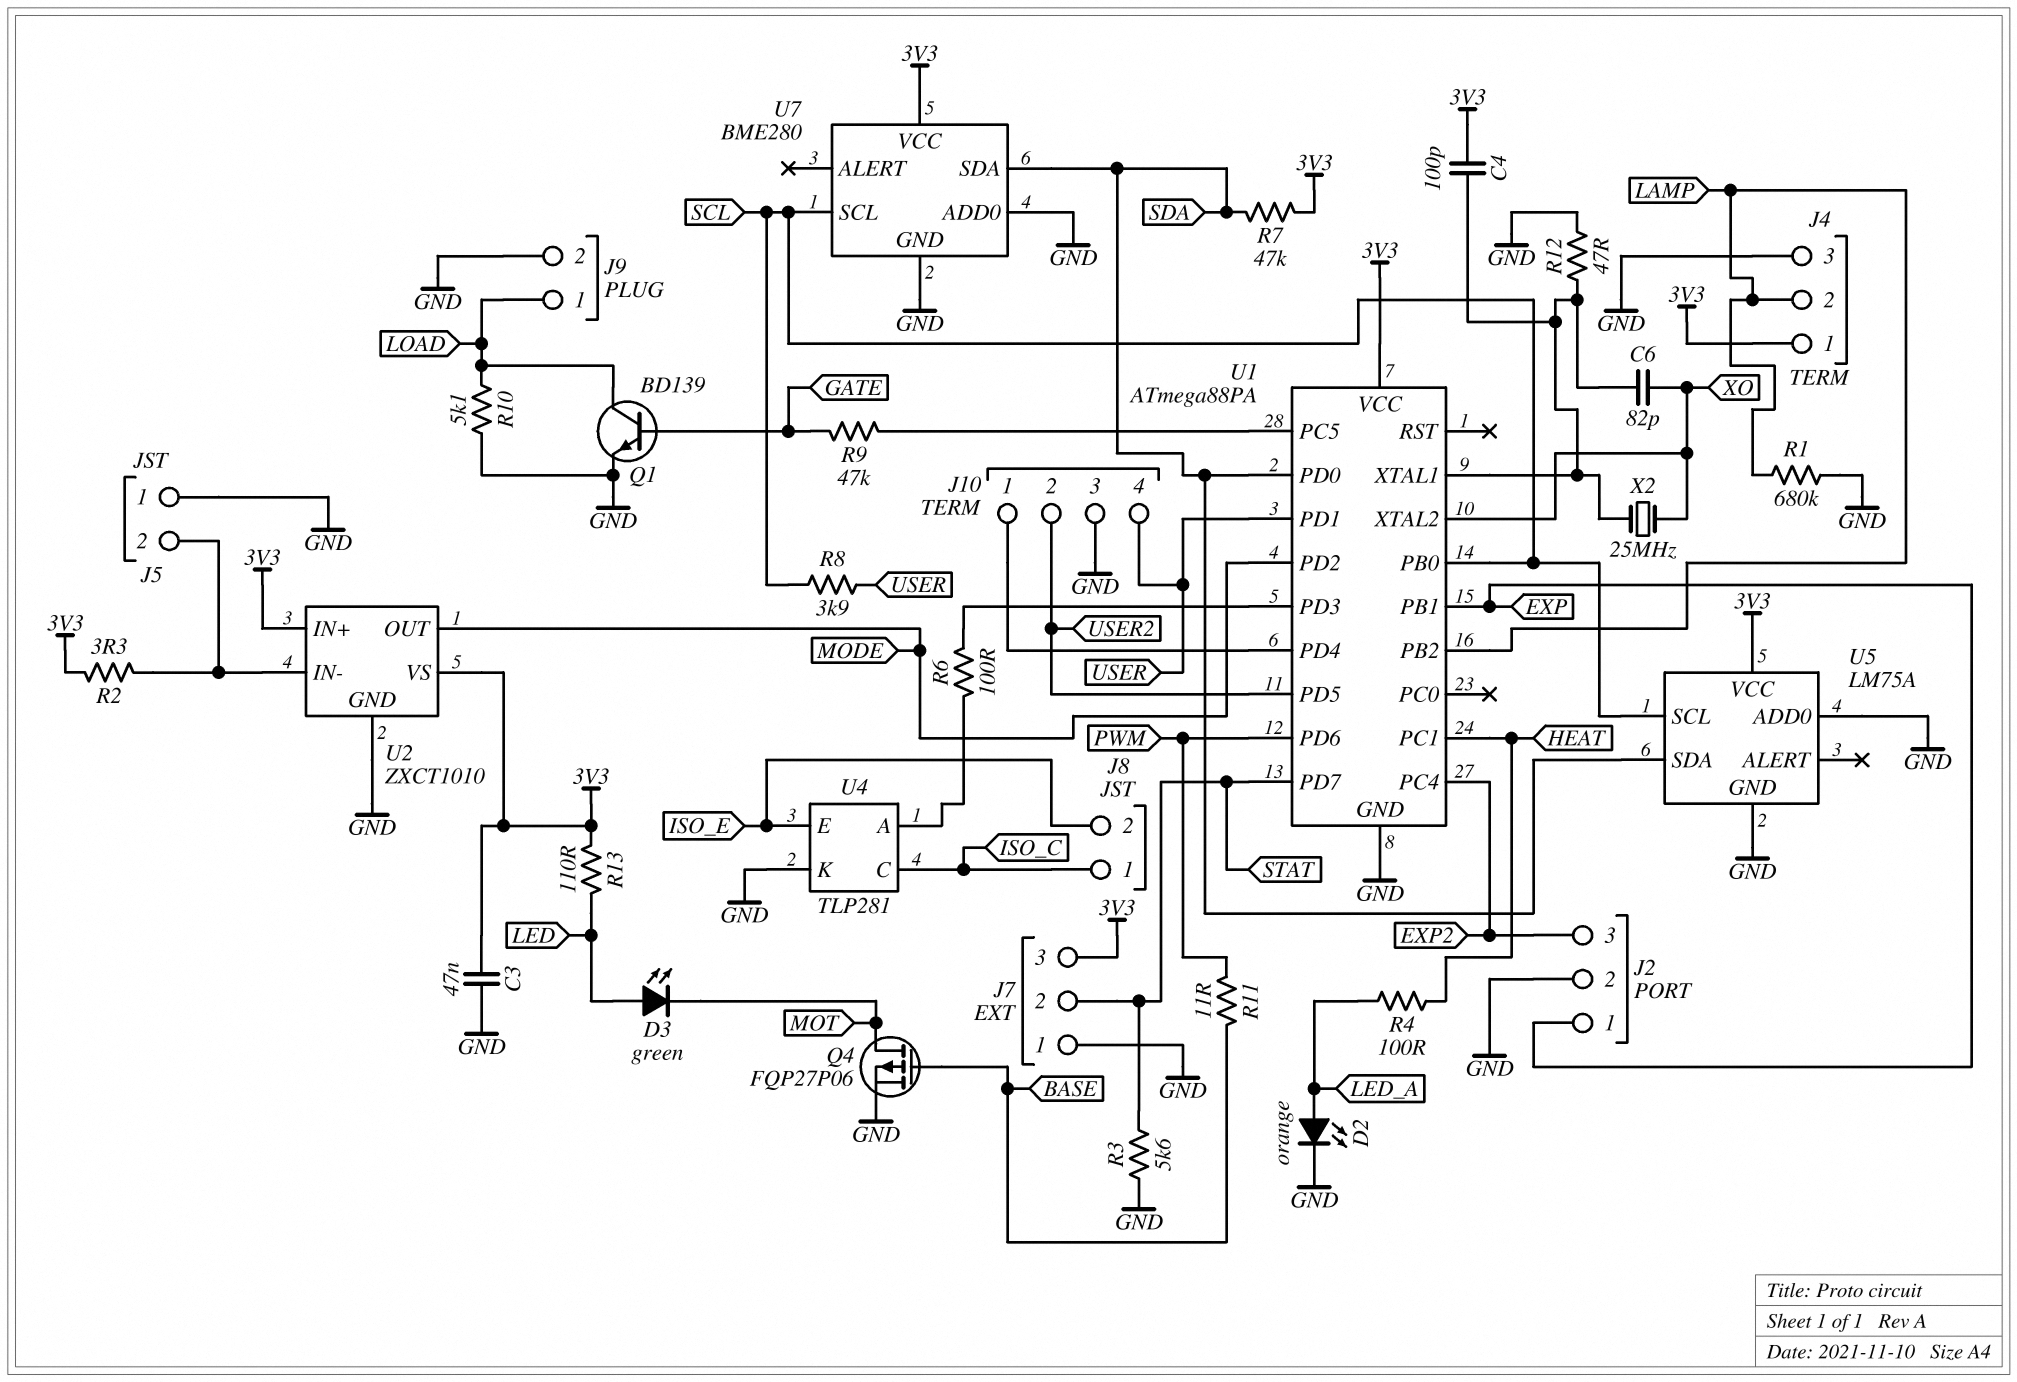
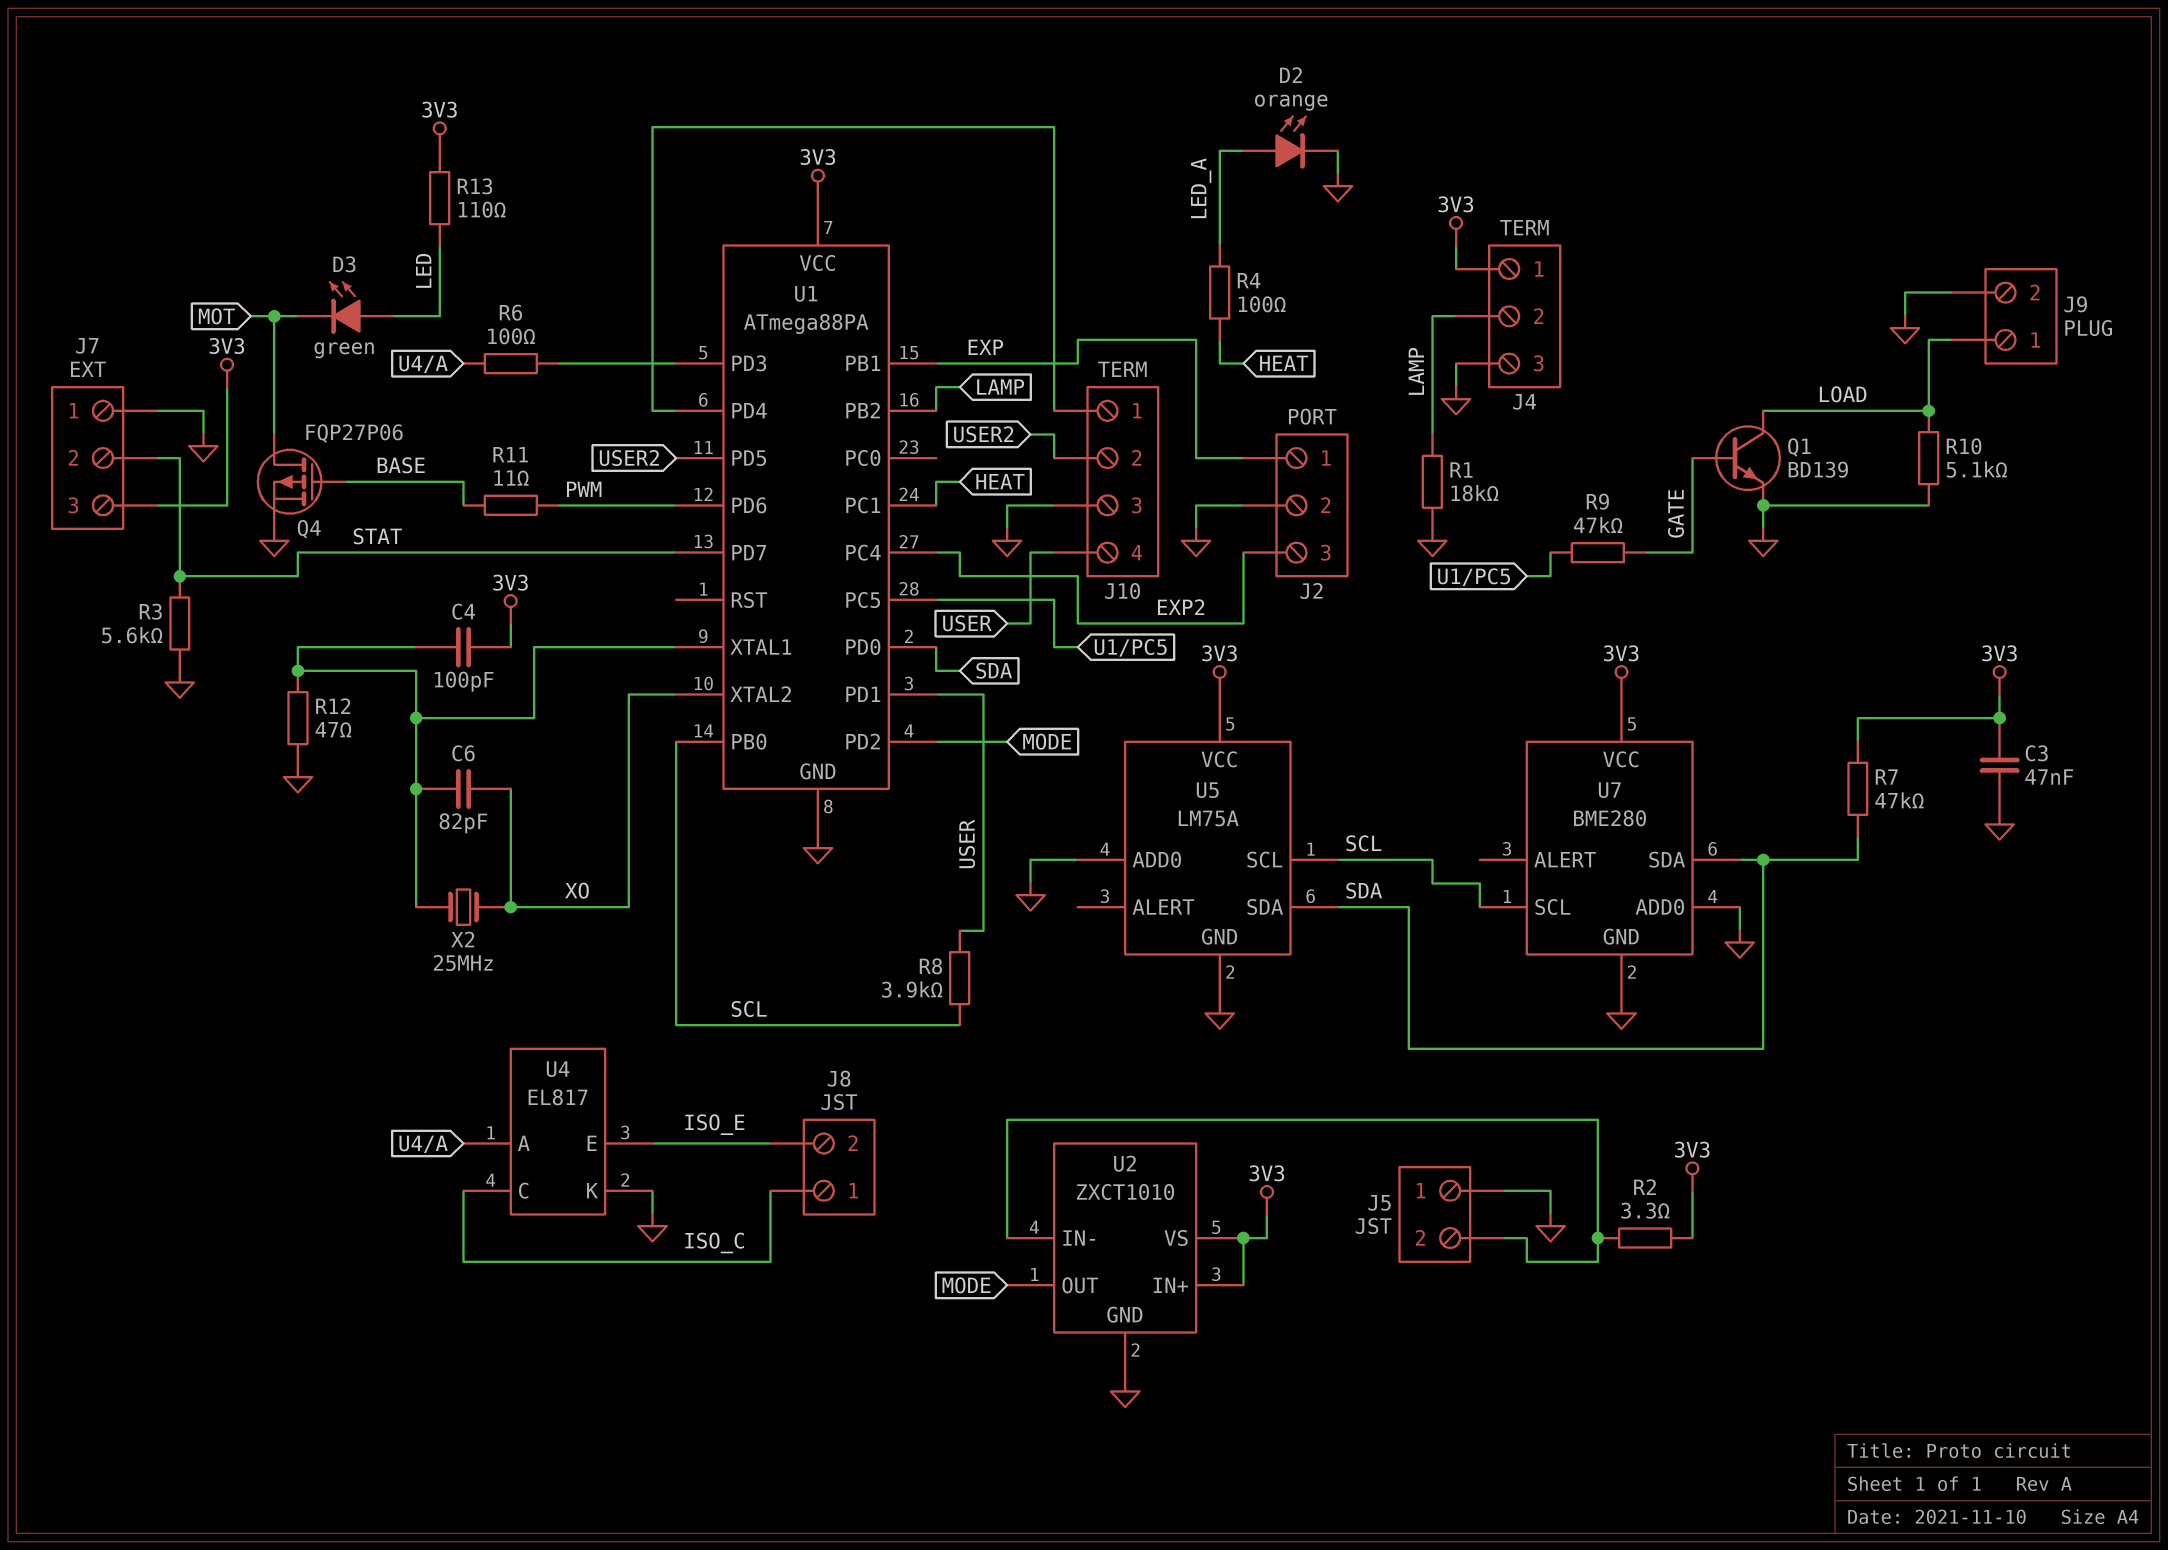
R1: 680k (GND, LAMP) -> 18k (GND, LAMP)
U4: TLP281 -> EL817

